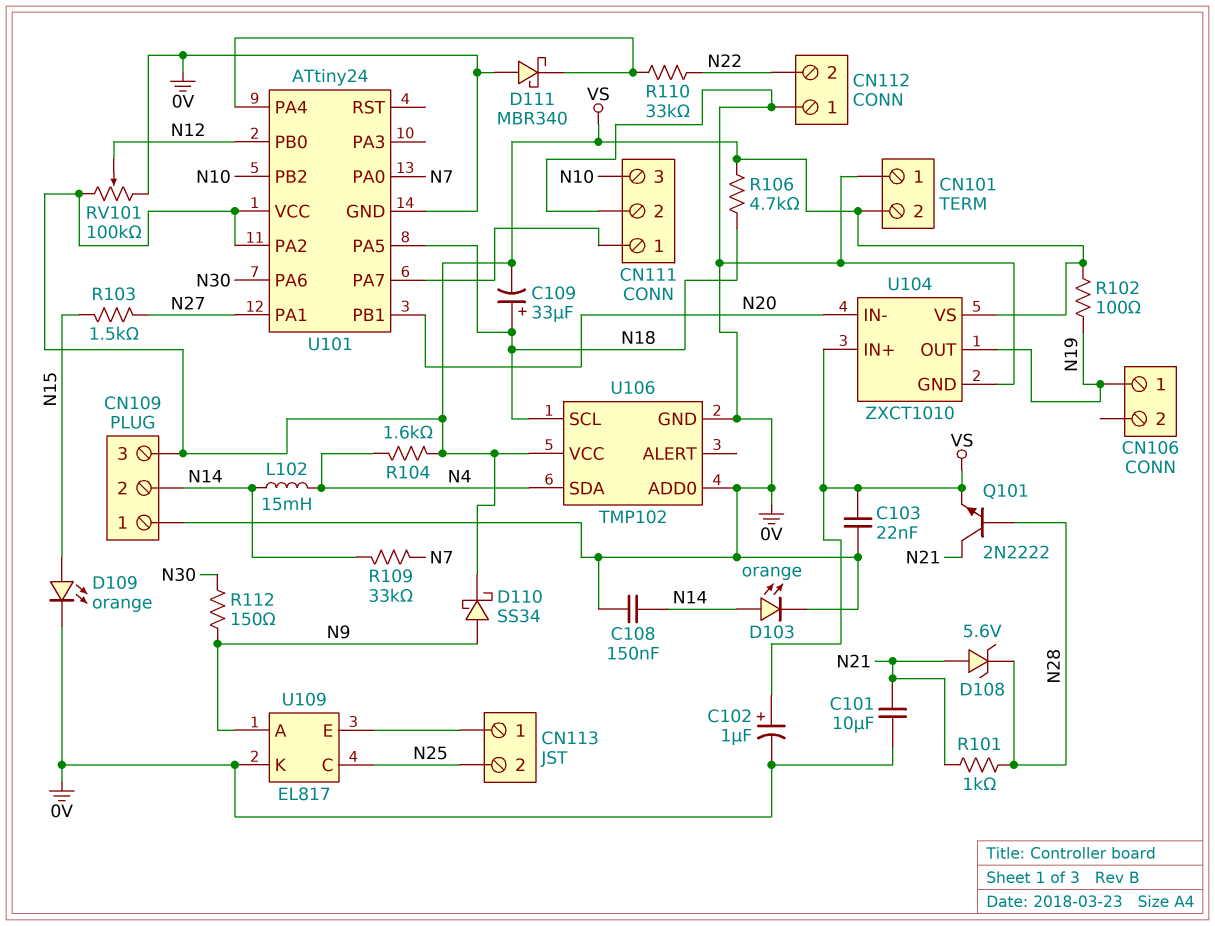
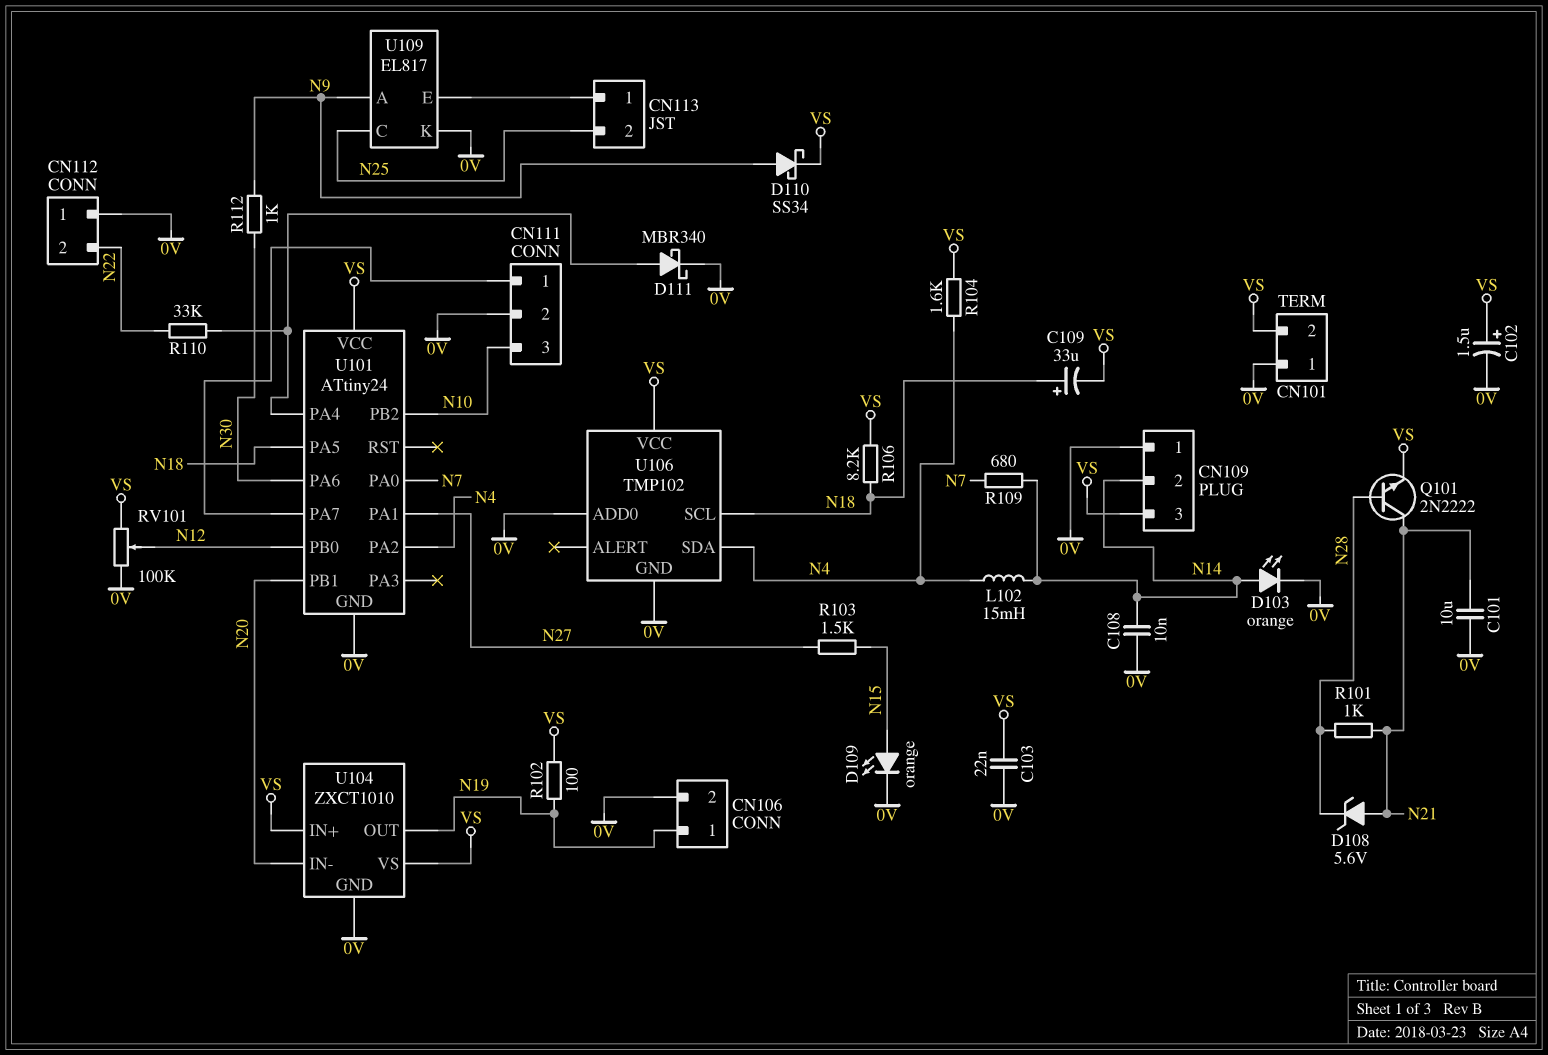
C102: 1uF (plus VS, minus 0V) -> 1.5uF (plus VS, minus 0V)
C108: 150nF (0V, N14) -> 10nF (0V, N14)
CN106 pin 2: none -> 0V
D111: schottky MBR340 (A 0V, K U101/PA4) -> schottky MBR340 (A U101/PA4, K 0V)
R106: 4.7k (N18, VS) -> 8.2k (N18, VS)
R109: 33k (N7, N14) -> 680 (N7, N14)
R112: 150 (N9, N30) -> 1k (N9, N30)
U101 pin PA2: VS -> N4

